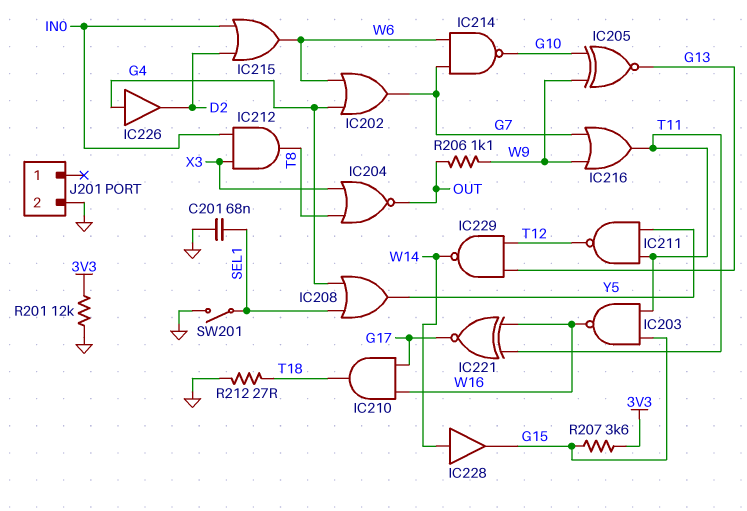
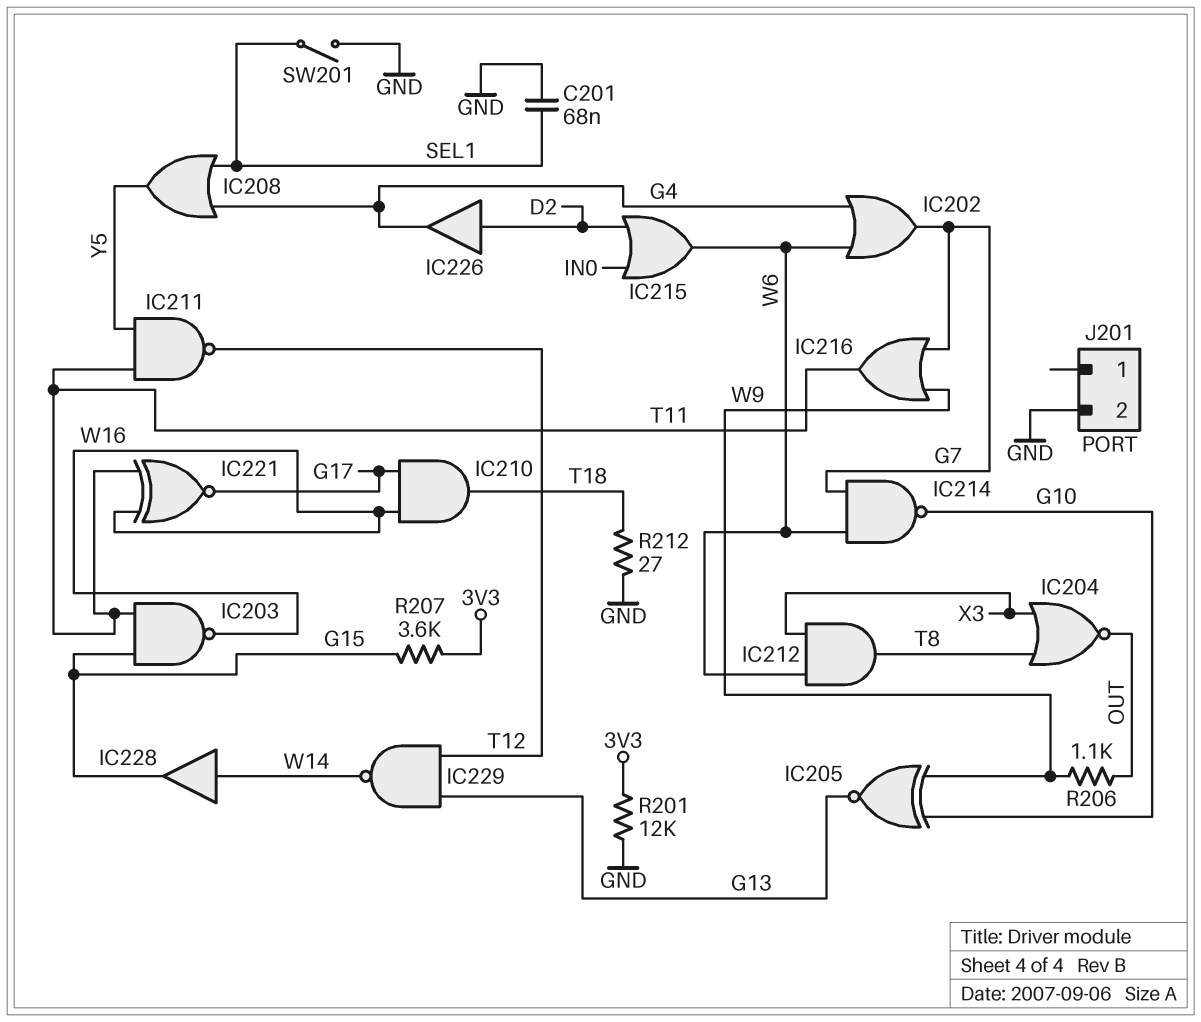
IC212: AND (in IN0, in X3, out T8) -> AND (in W6, in X3, out T8)
IC226: buffer (in G4, out D2) -> buffer (in D2, out G4)

